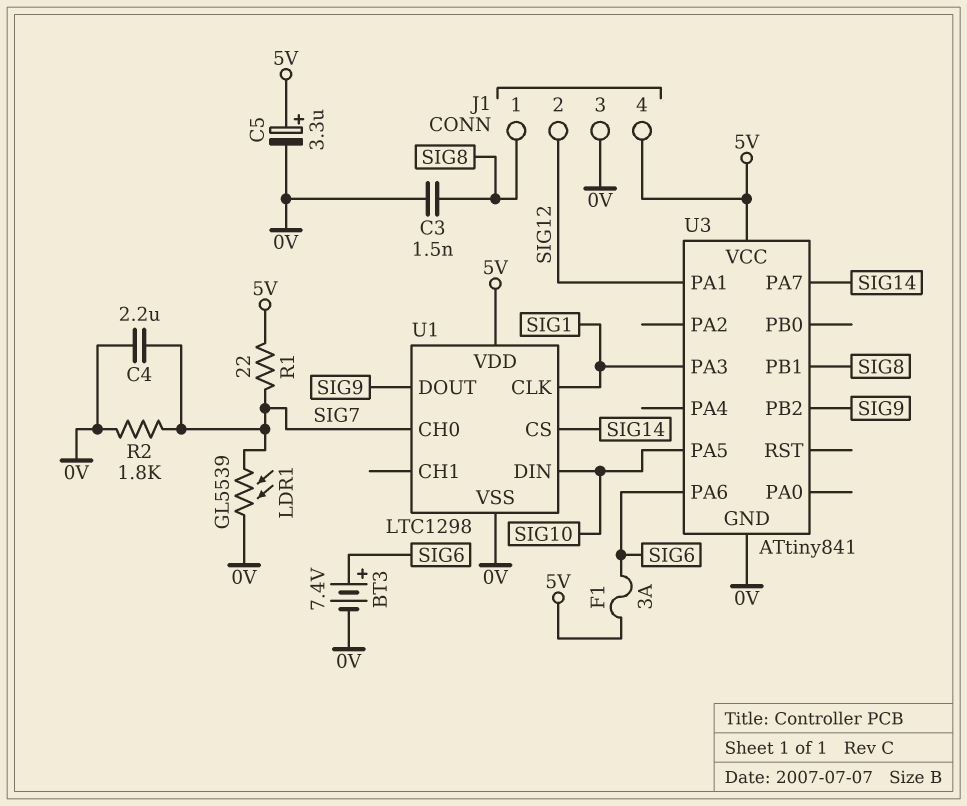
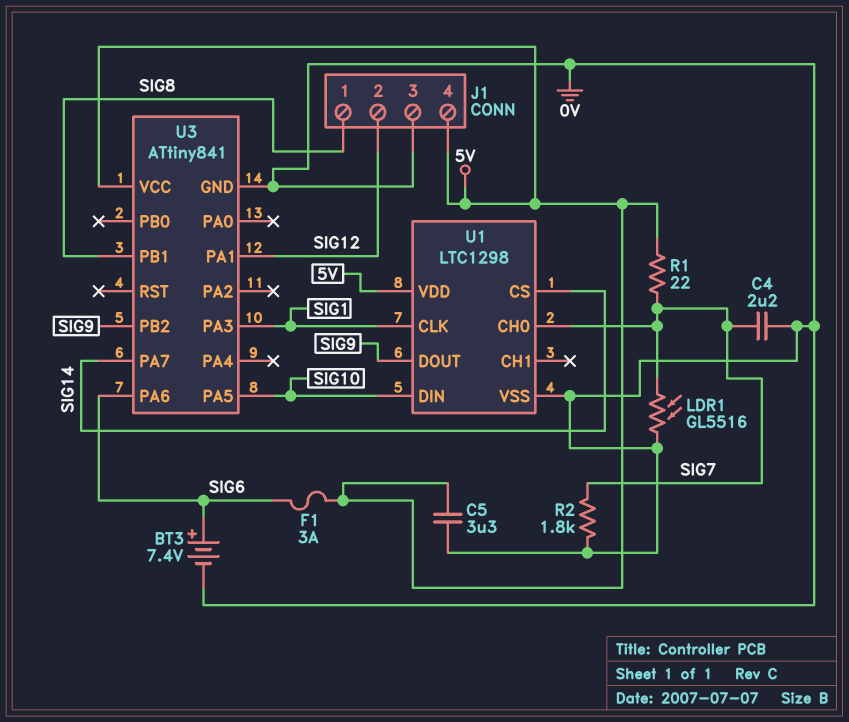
C3: 1.5nF (0V, SIG8) -> none
C5: 3.3uF (plus 5V, minus 0V) -> 3.3uF (0V, 5V)
LDR1: GL5539 (0V, SIG7) -> GL5516 (0V, SIG7)

